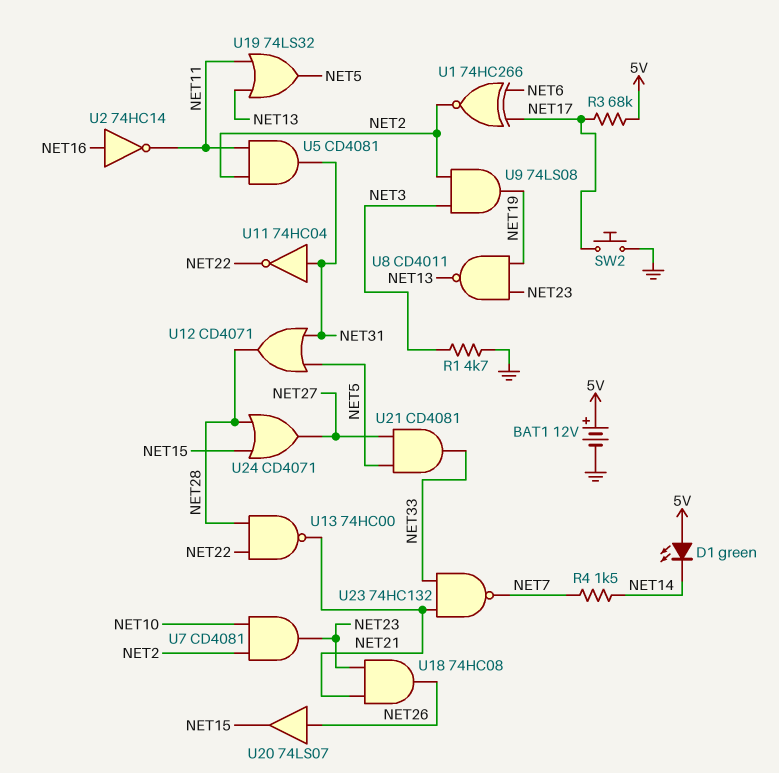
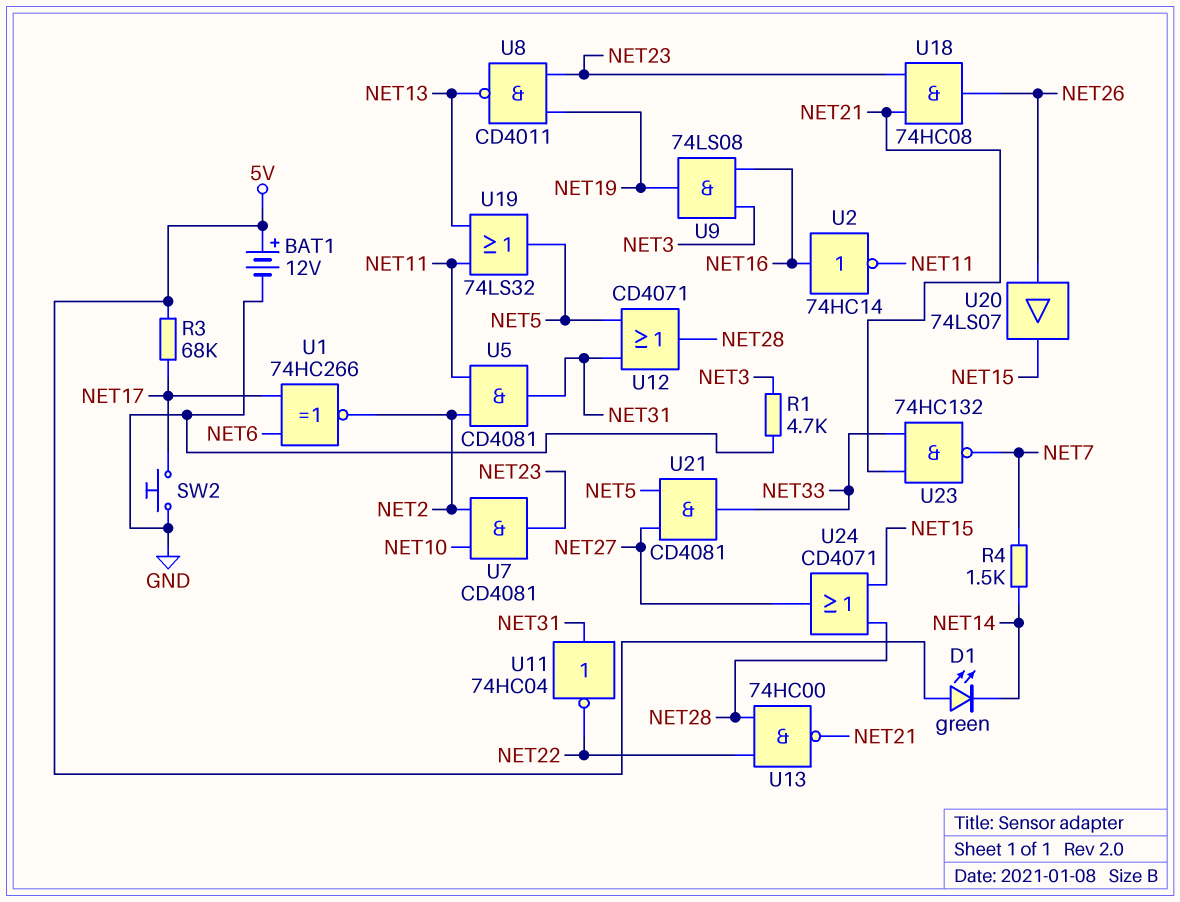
U9: AND 74LS08 (in NET2, in NET3, out NET19) -> AND 74LS08 (in NET3, in NET16, out NET19)

